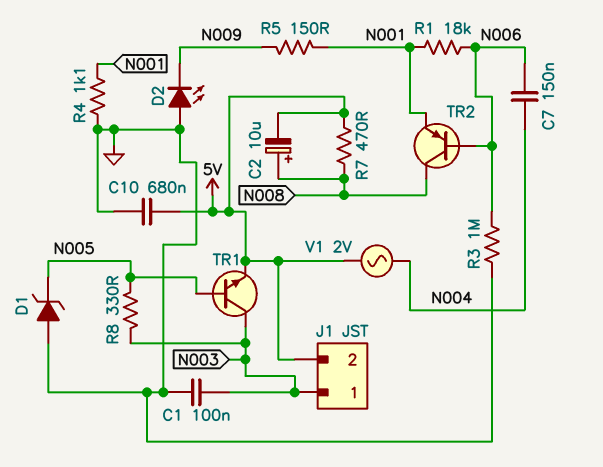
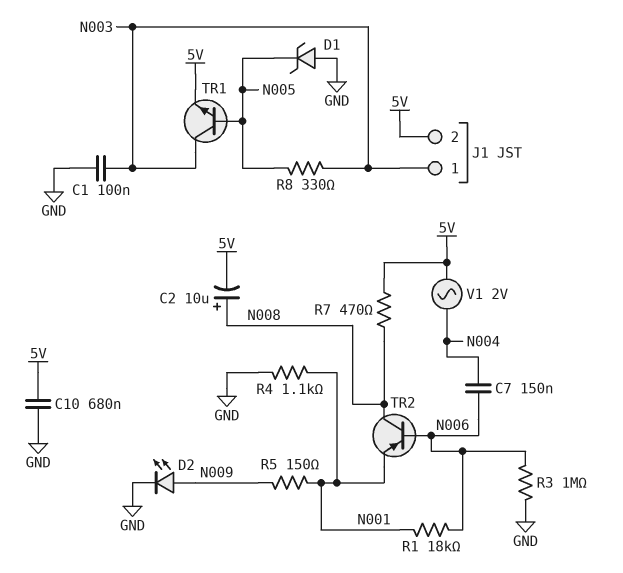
D2: LED (A GND, K N009) -> LED (A N009, K GND)

